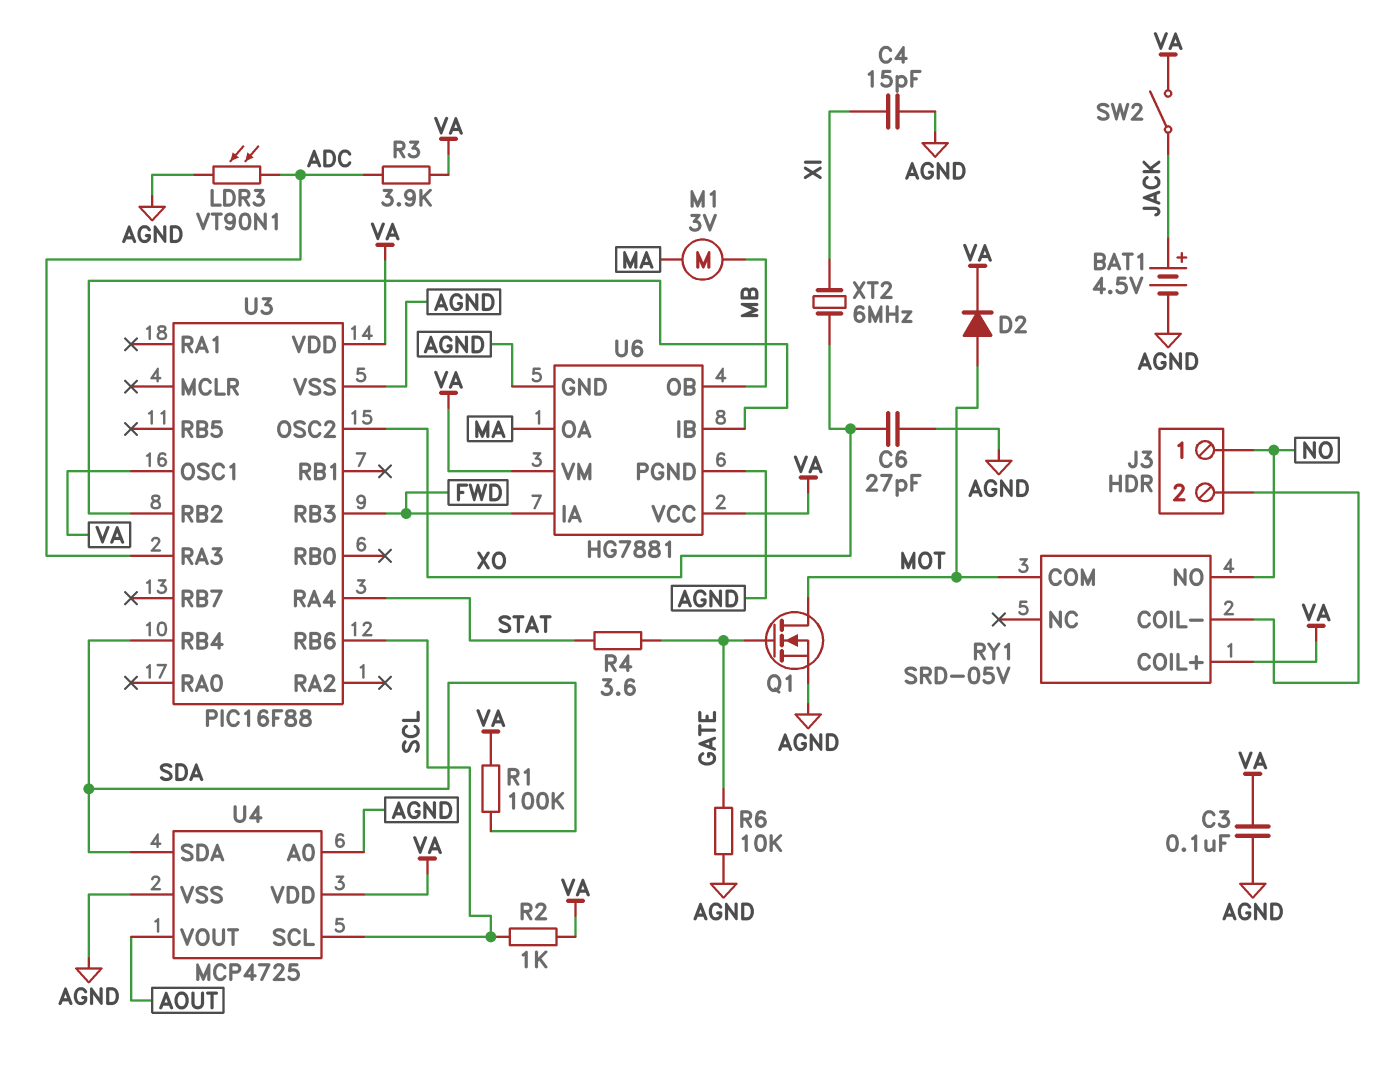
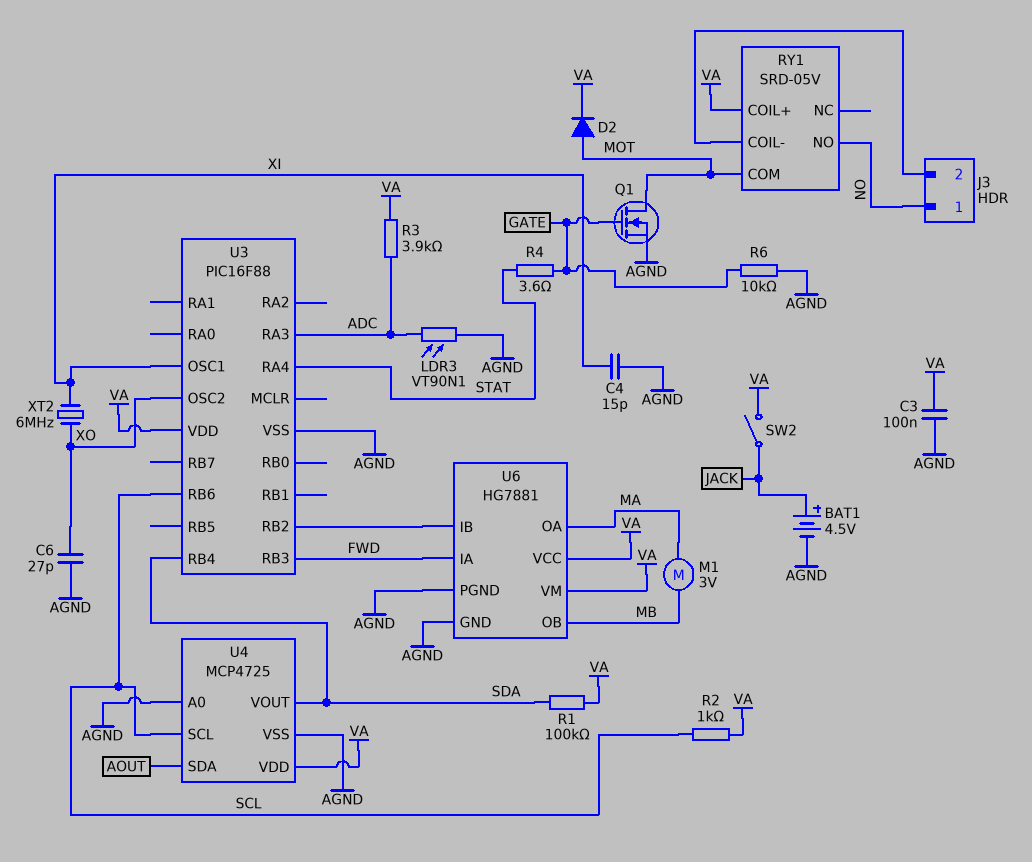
U3 pin OSC1: VA -> XI
U4 pin SDA: SDA -> AOUT
U4 pin VOUT: AOUT -> SDA

